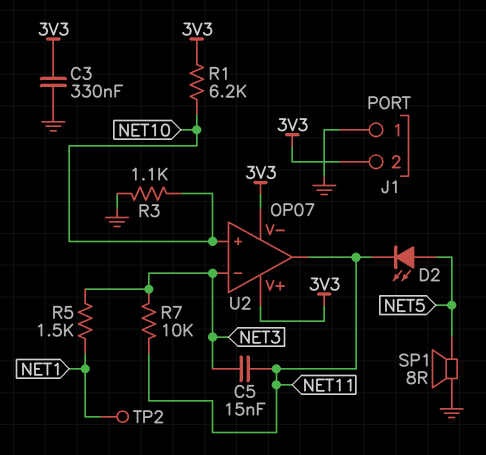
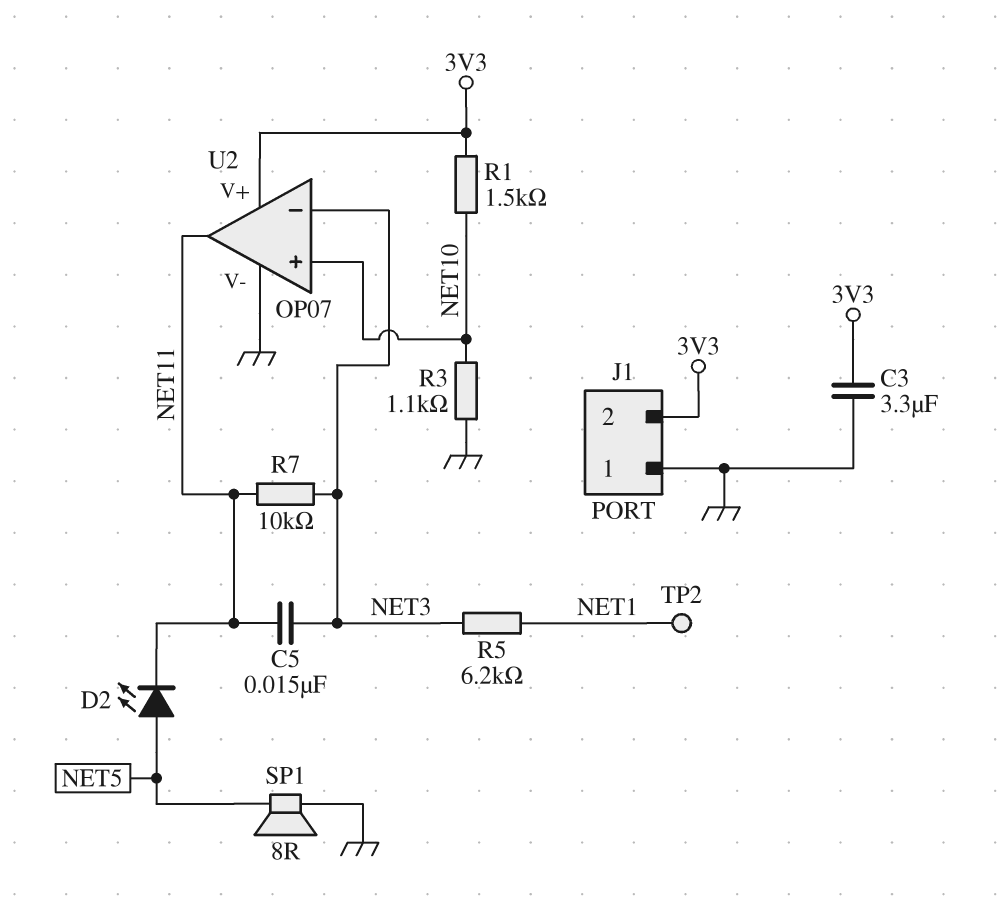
C3: 330nF (3V3, GND) -> 3.3uF (3V3, GND)
R1: 6.2k (3V3, NET10) -> 1.5k (3V3, NET10)
R5: 1.5k (NET1, NET3) -> 6.2k (NET1, NET3)
U2 pin V-: 3V3 -> GND

